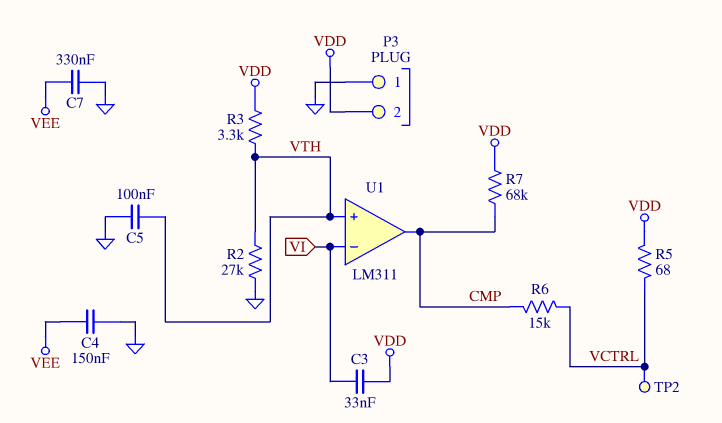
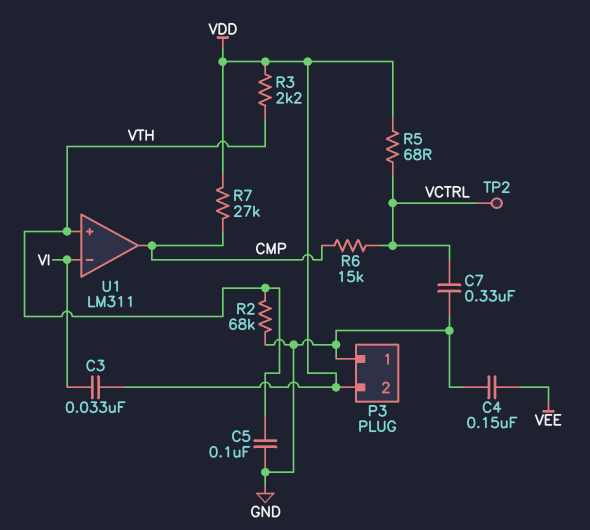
C7: 330nF (GND, VEE) -> 330nF (GND, VCTRL)
R2: 27k (GND, VTH) -> 68k (GND, VTH)
R3: 3.3k (VDD, VTH) -> 2.2k (VDD, VTH)
R7: 68k (CMP, VDD) -> 27k (CMP, VDD)

